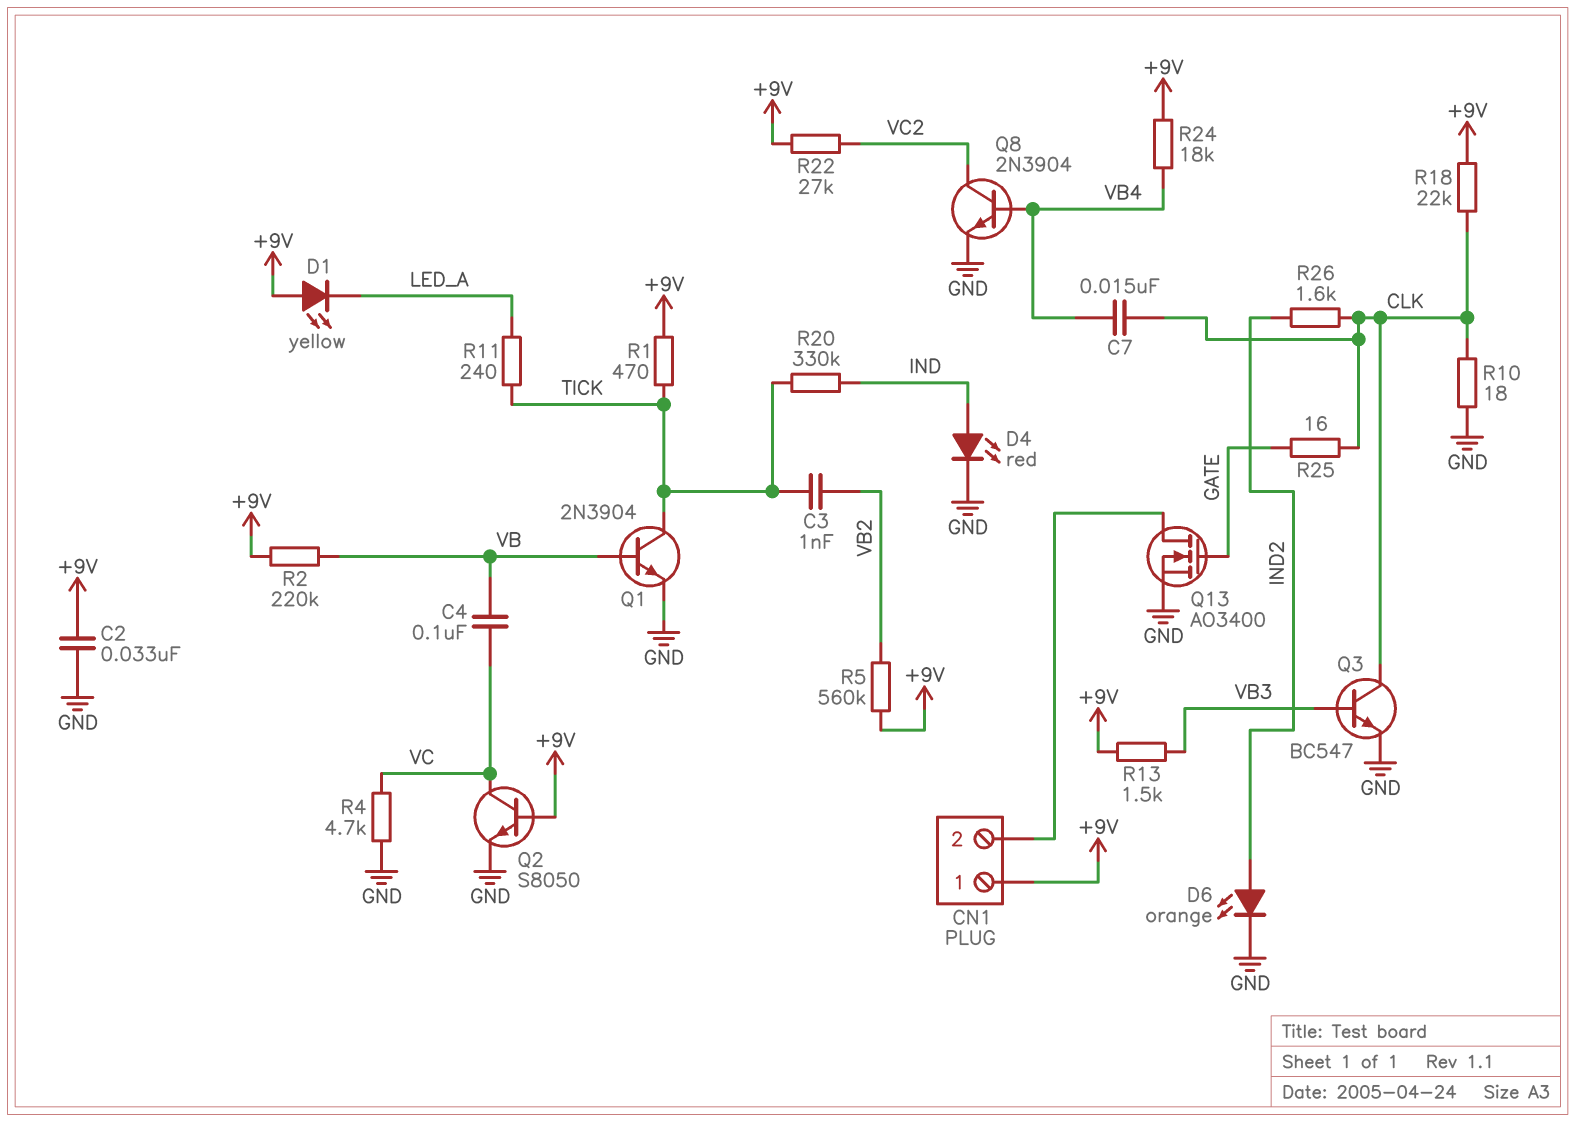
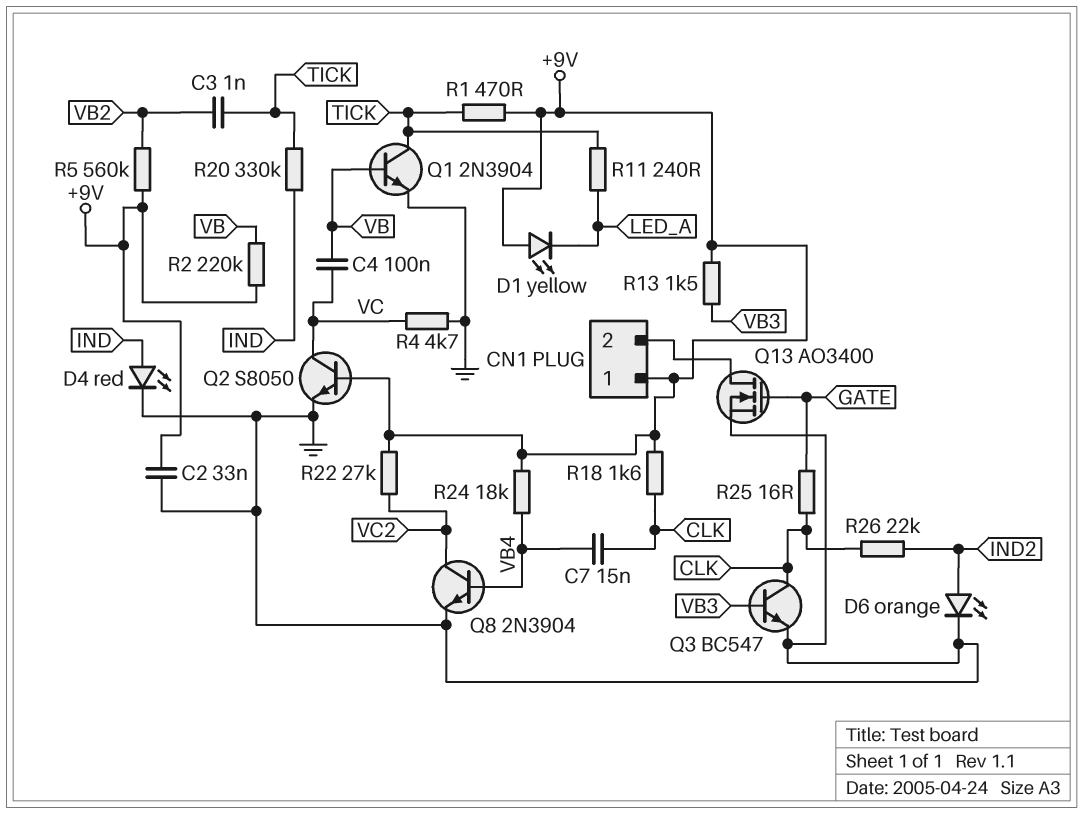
R10: 18 (CLK, GND) -> none
R18: 22k (+9V, CLK) -> 1.6k (+9V, CLK)
R26: 1.6k (CLK, IND2) -> 22k (CLK, IND2)

